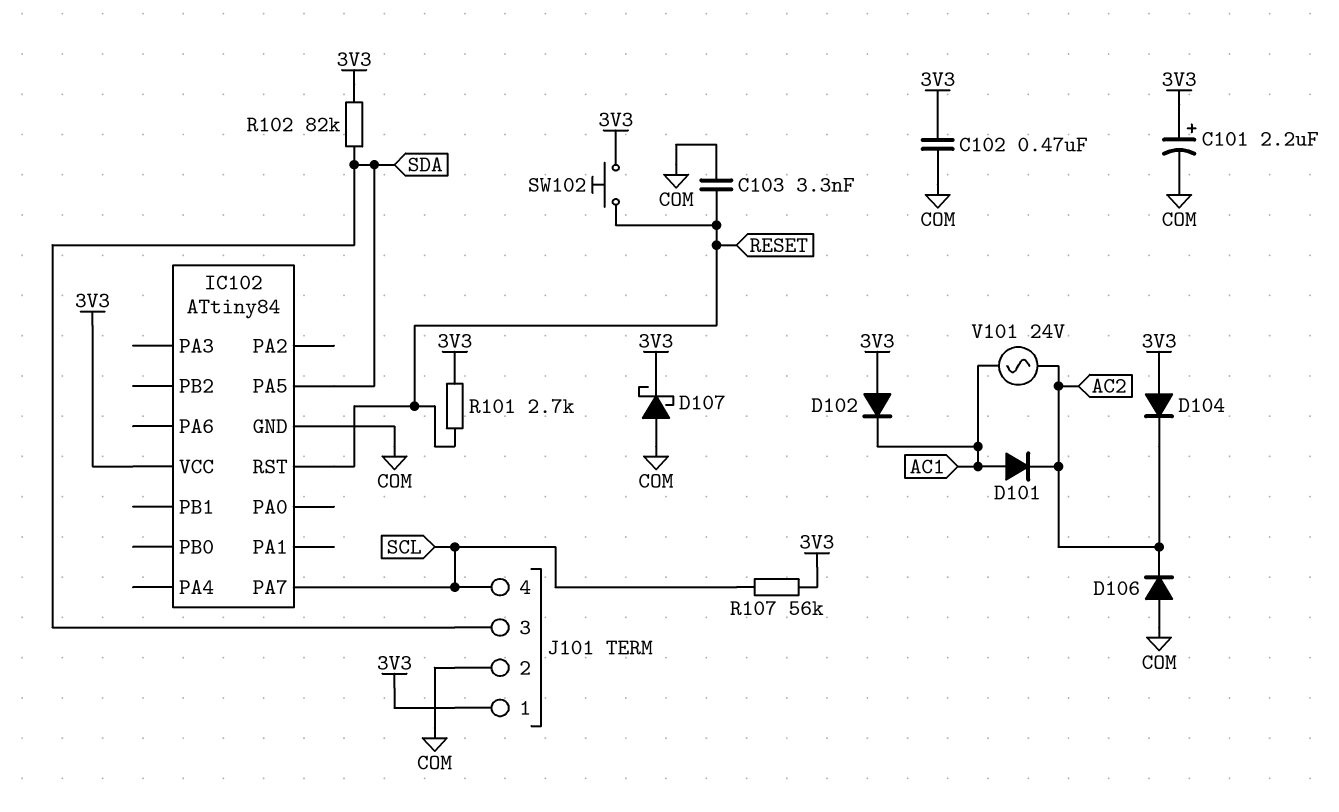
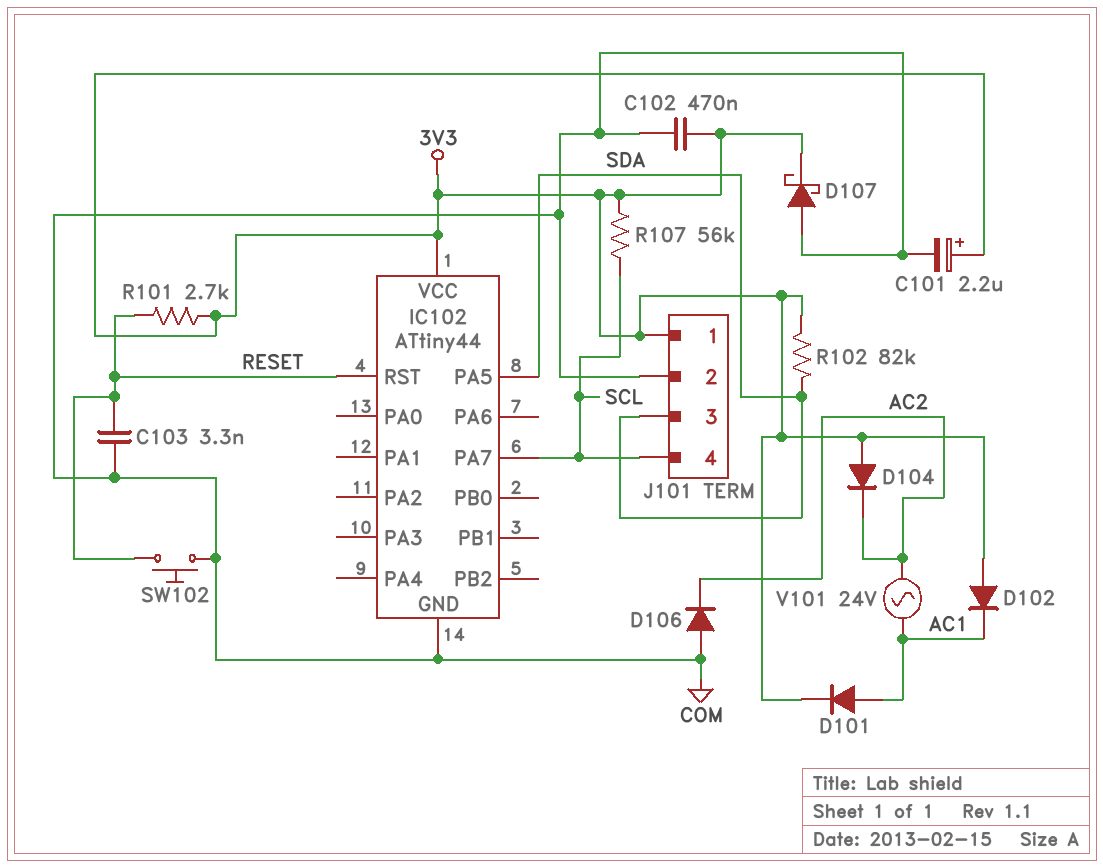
D101: diode (A AC1, K AC2) -> diode (A AC1, K 3V3)
IC102: ATtiny84 -> ATtiny44
SW102: button (3V3, RESET) -> button (COM, RESET)

